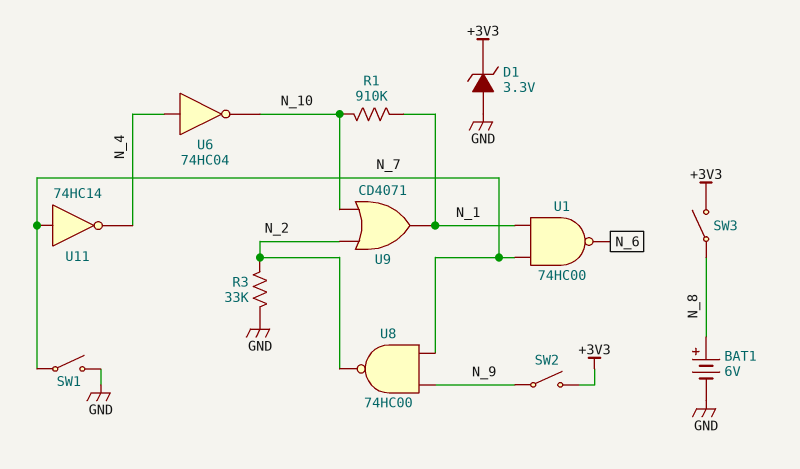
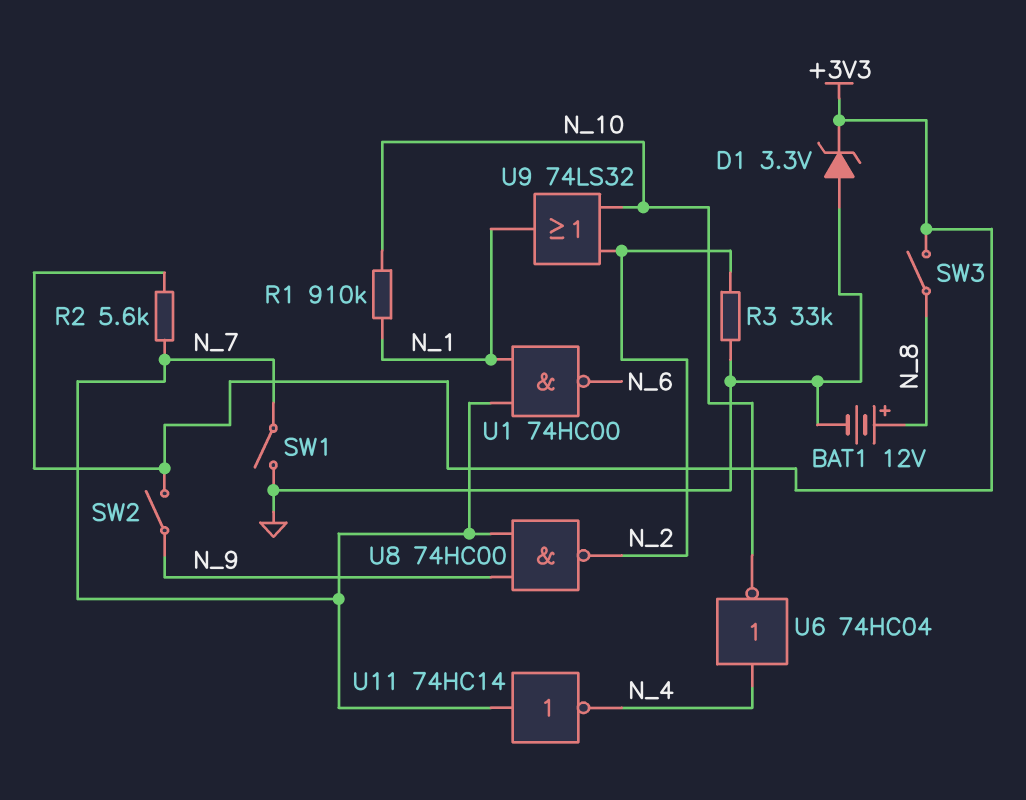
BAT1: 6V (plus N_8, minus GND) -> 12V (plus N_8, minus GND)
R2: none -> 5.6k (+3V3, N_7)
U9: OR CD4071 (in N_2, in N_10, out N_1) -> OR 74LS32 (in N_2, in N_10, out N_1)

